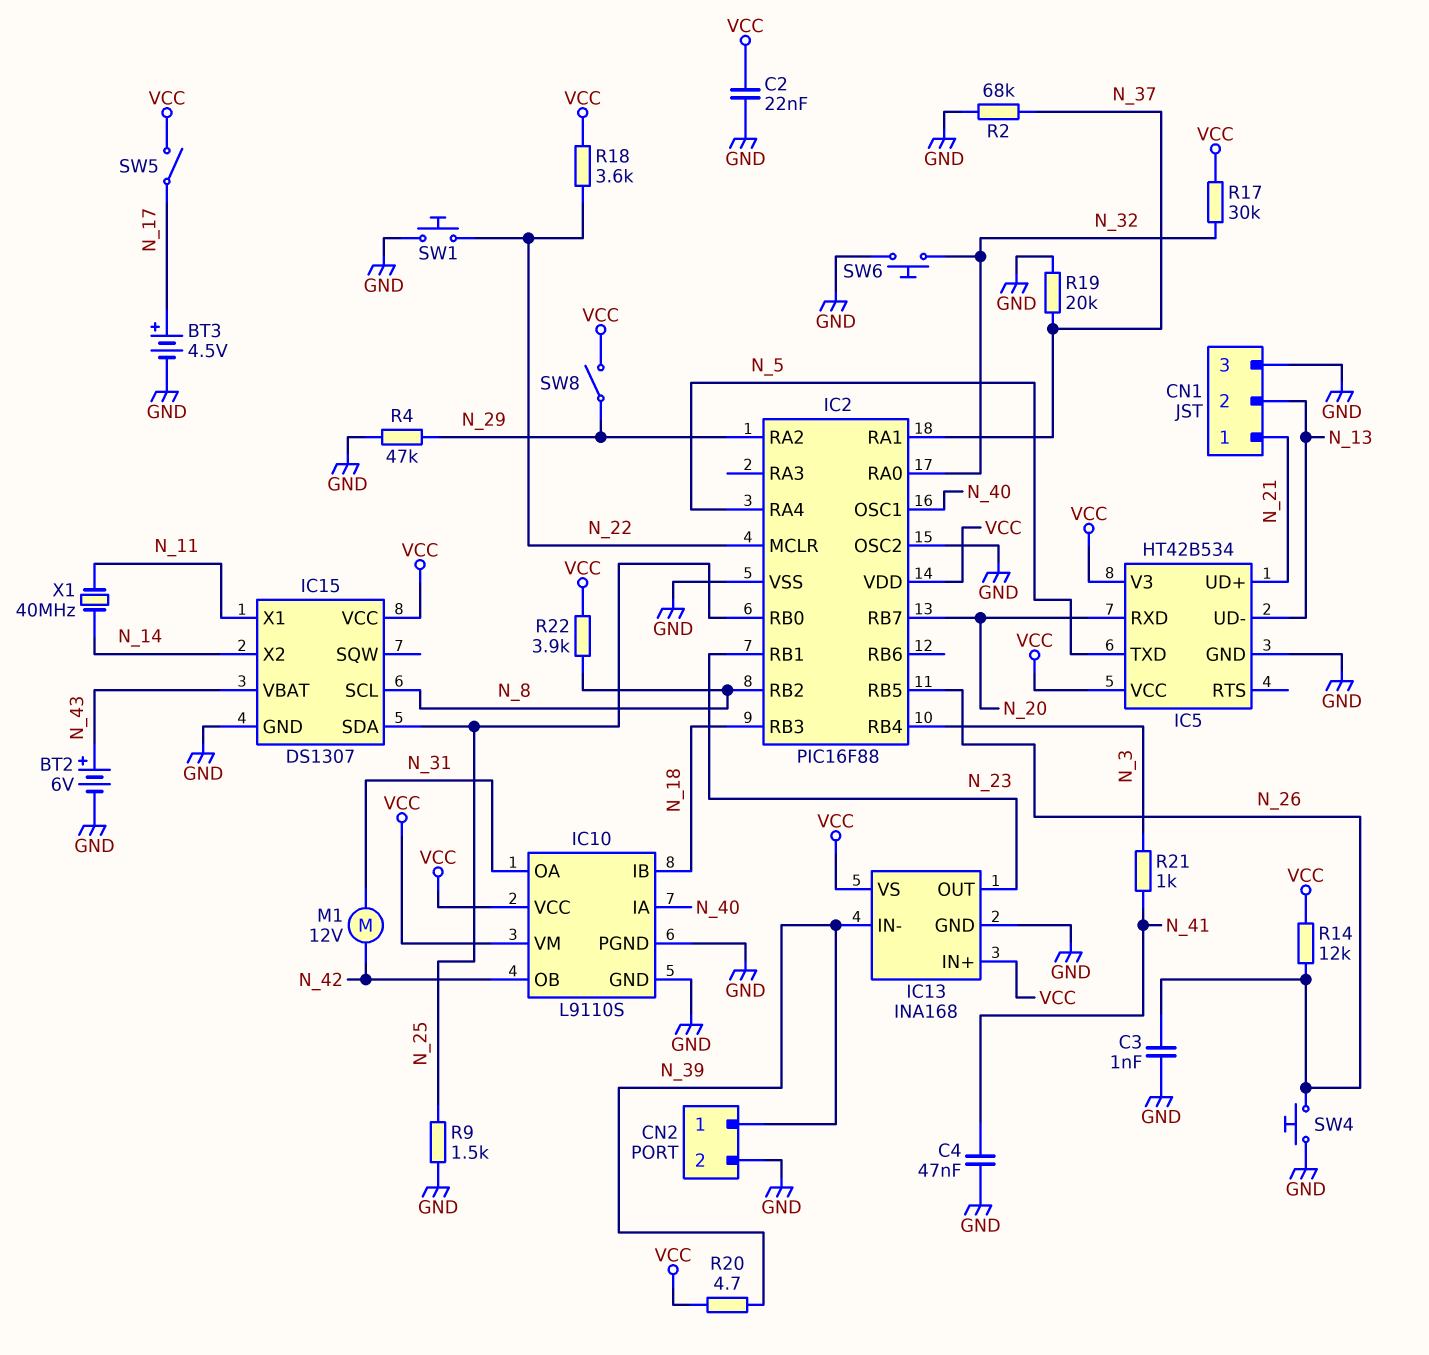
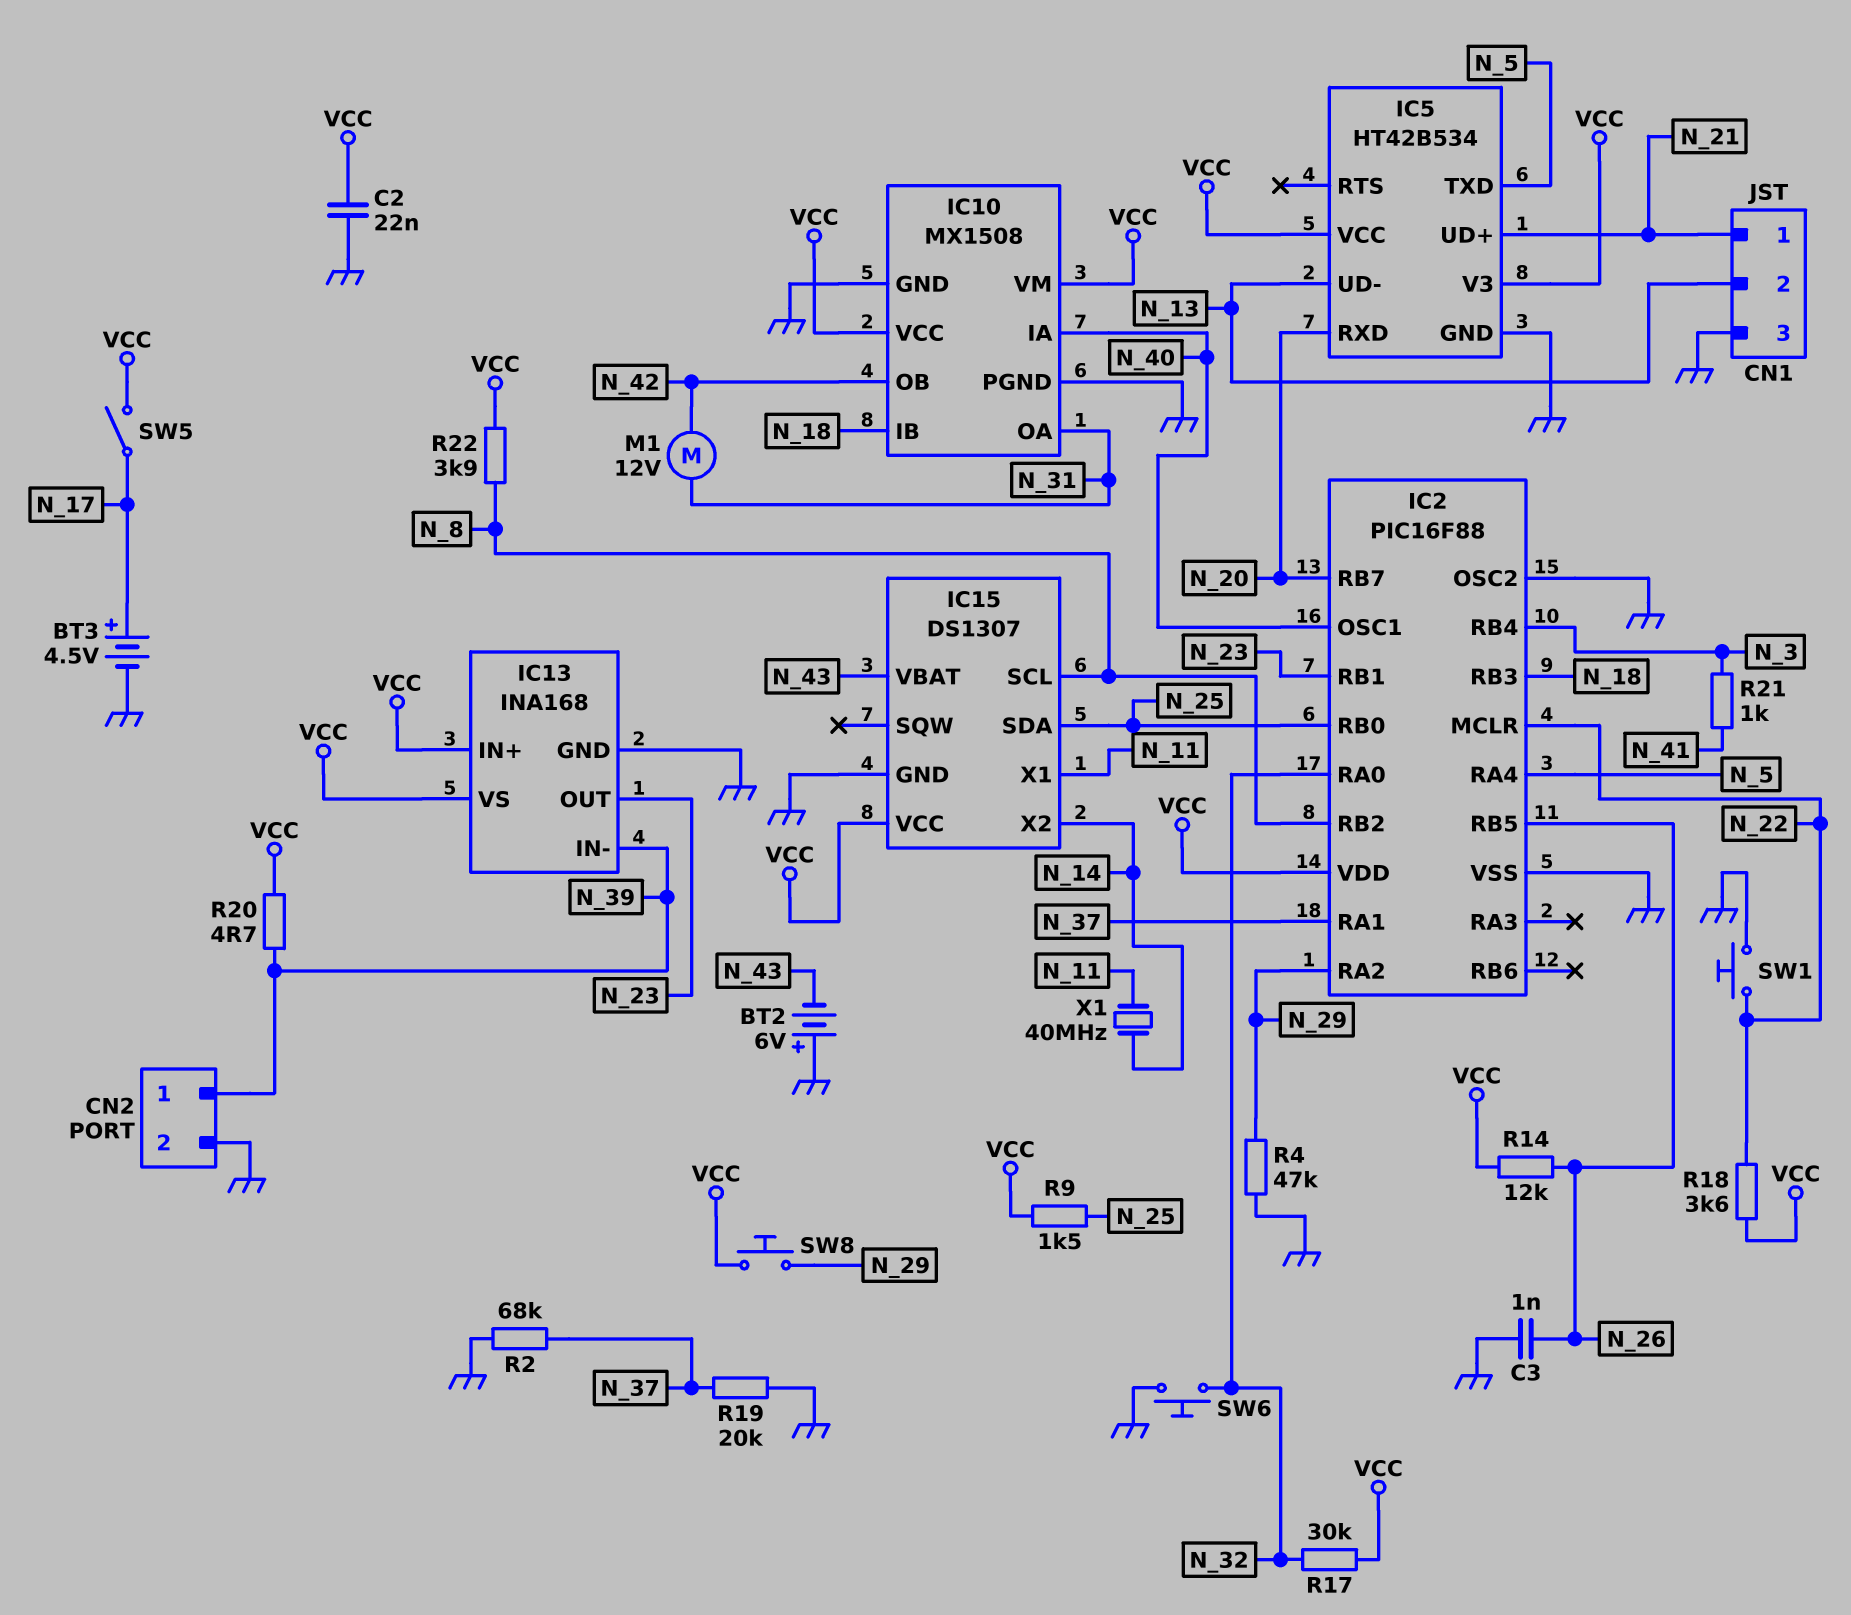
BT2: 6V (plus N_43, minus GND) -> 6V (plus GND, minus N_43)
C4: 47nF (GND, N_41) -> none
IC10: L9110S -> MX1508
R9: 1.5k (GND, N_25) -> 1.5k (N_25, VCC)
SW4: button (GND, N_26) -> none
SW8: switch (N_29, VCC) -> button (N_29, VCC)

